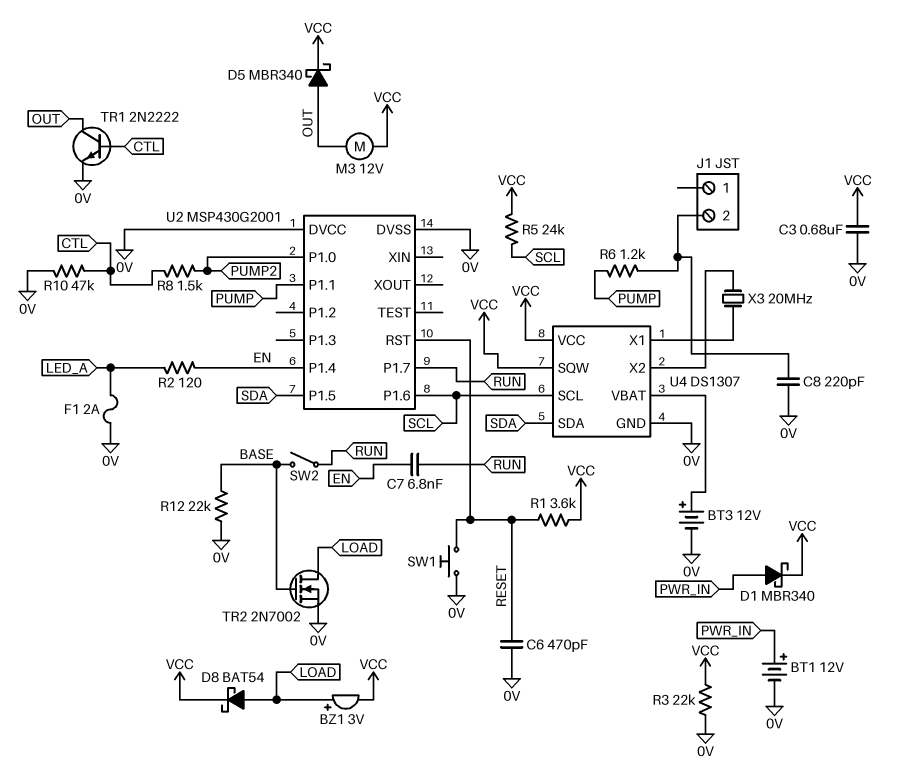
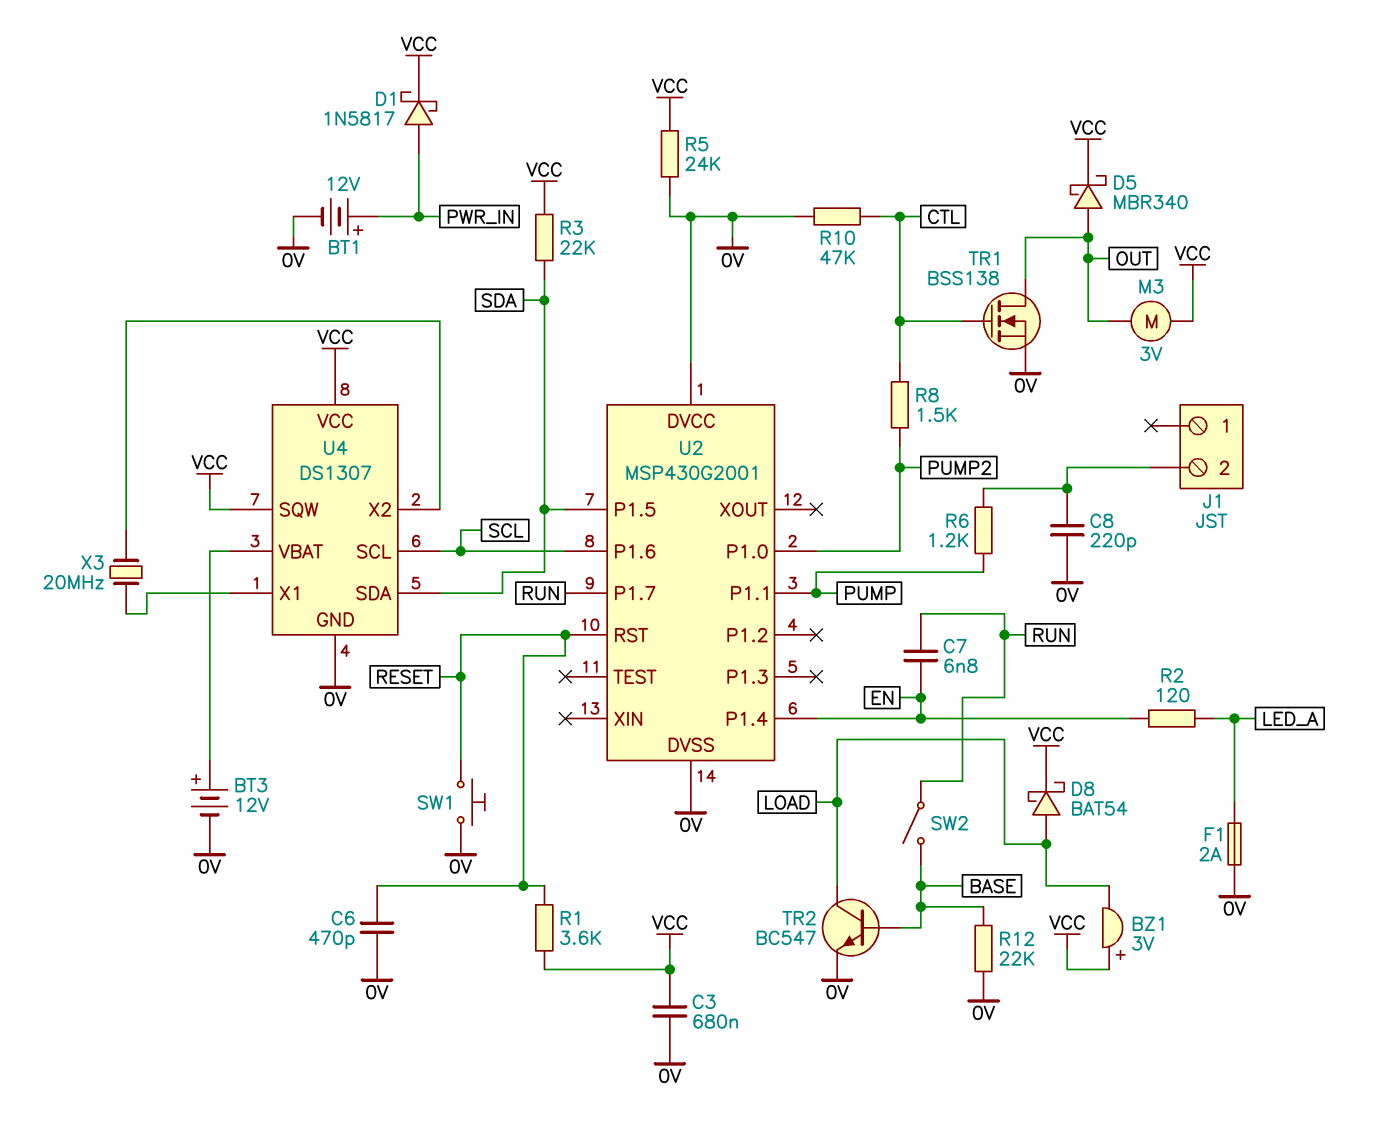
BZ1: buzzer 3V (plus LOAD, minus VCC) -> buzzer 3V (plus VCC, minus LOAD)
D1: schottky MBR340 (A PWR_IN, K VCC) -> schottky 1N5817 (A PWR_IN, K VCC)
M3: motor 12V (OUT, VCC) -> motor 3V (OUT, VCC)
R3: 22k (0V, VCC) -> 22k (SDA, VCC)
R5: 24k (SCL, VCC) -> 24k (0V, VCC)
TR1: NPN 2N2222 (B CTL, C OUT, E 0V) -> NMOS BSS138 (G CTL, D OUT, S 0V)
TR2: NMOS 2N7002 (G BASE, D LOAD, S 0V) -> NPN BC547 (B BASE, C LOAD, E 0V)

